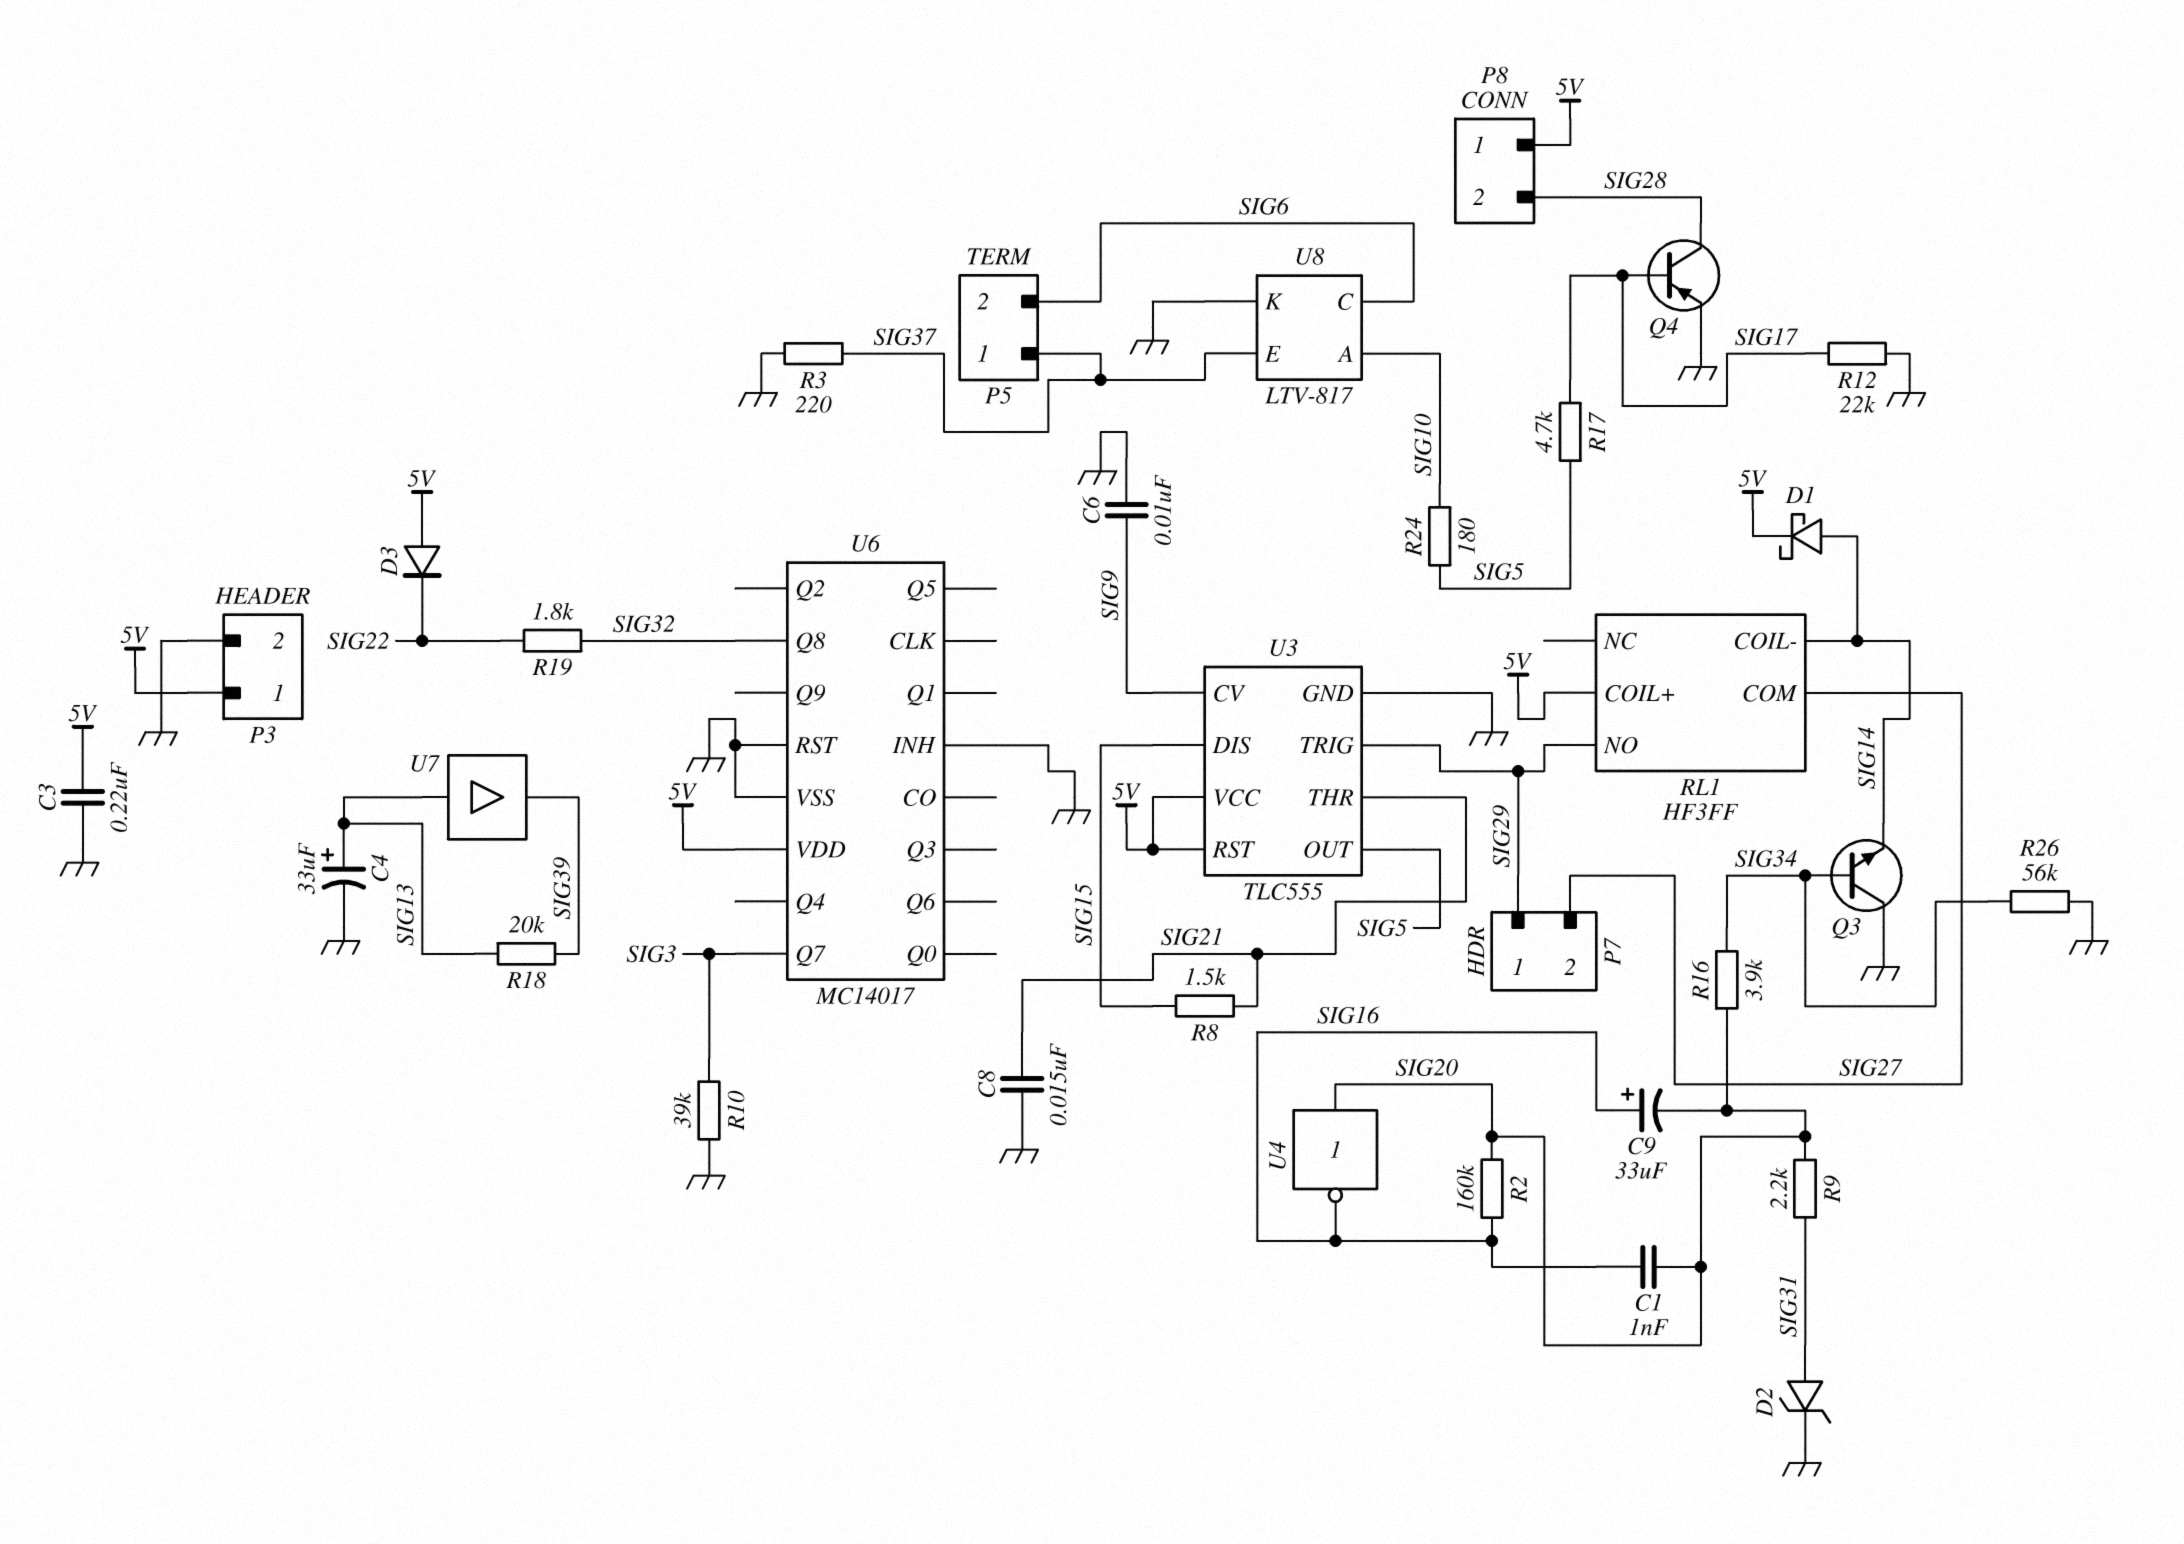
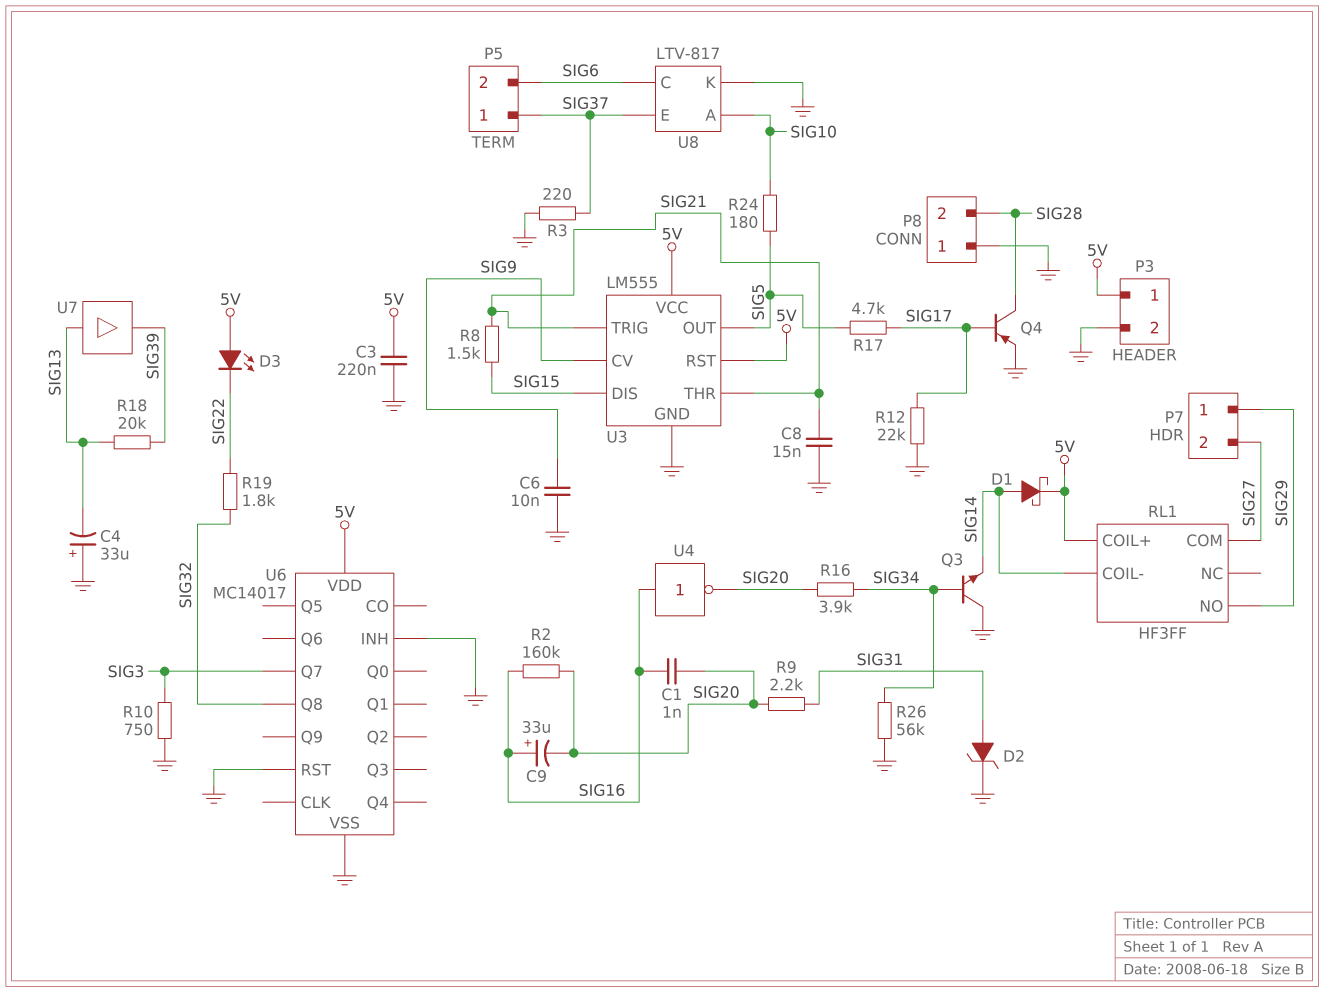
C4: 33uF (plus SIG13, minus GND) -> 33uF (plus GND, minus SIG13)
D3: diode (A 5V, K SIG22) -> LED (A 5V, K SIG22)
P8 pin 1: 5V -> GND
R10: 39k (GND, SIG3) -> 750 (GND, SIG3)
U3: TLC555 -> LM555
U3 pin TRIG: SIG29 -> SIG21
U4: NOT (in SIG20, out SIG16) -> NOT (in SIG16, out SIG20)

